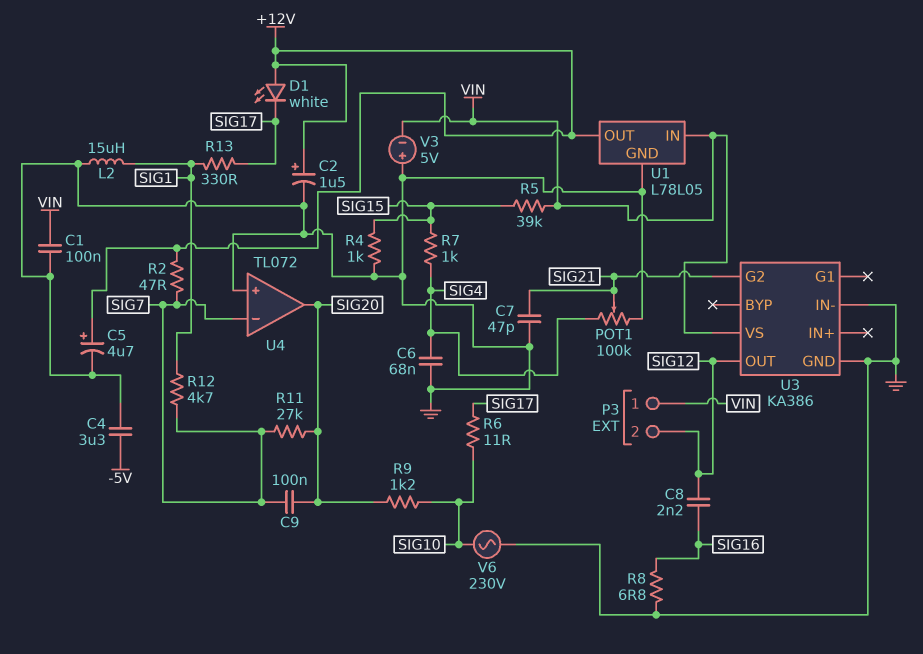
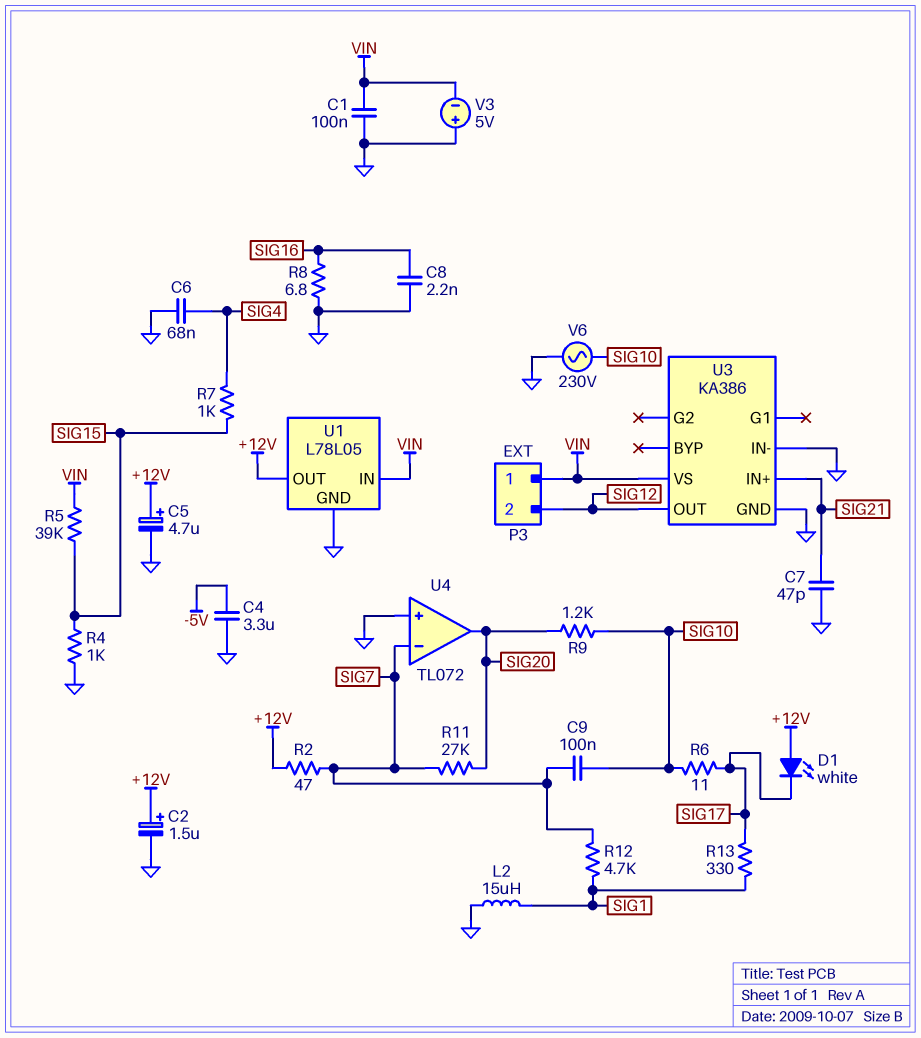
C8: 2.2nF (SIG12, SIG16) -> 2.2nF (GND, SIG16)
C9: 100nF (SIG7, SIG20) -> 100nF (SIG7, SIG10)
POT1: 100k (GND, SIG4, wiper SIG21) -> none
U3 pin G2: SIG21 -> none
U3 pin IN+: none -> SIG21

